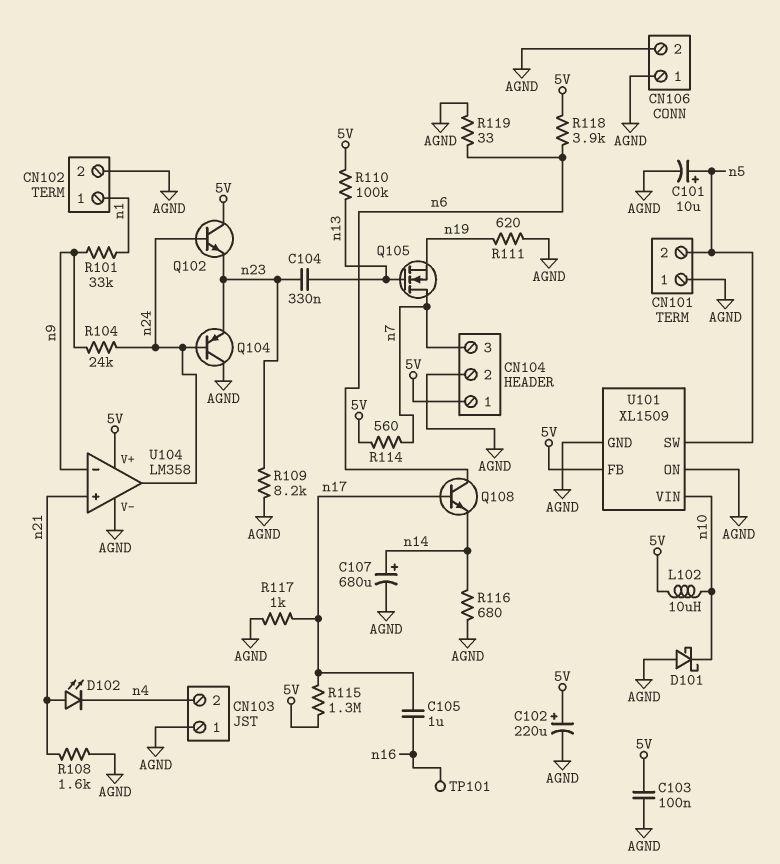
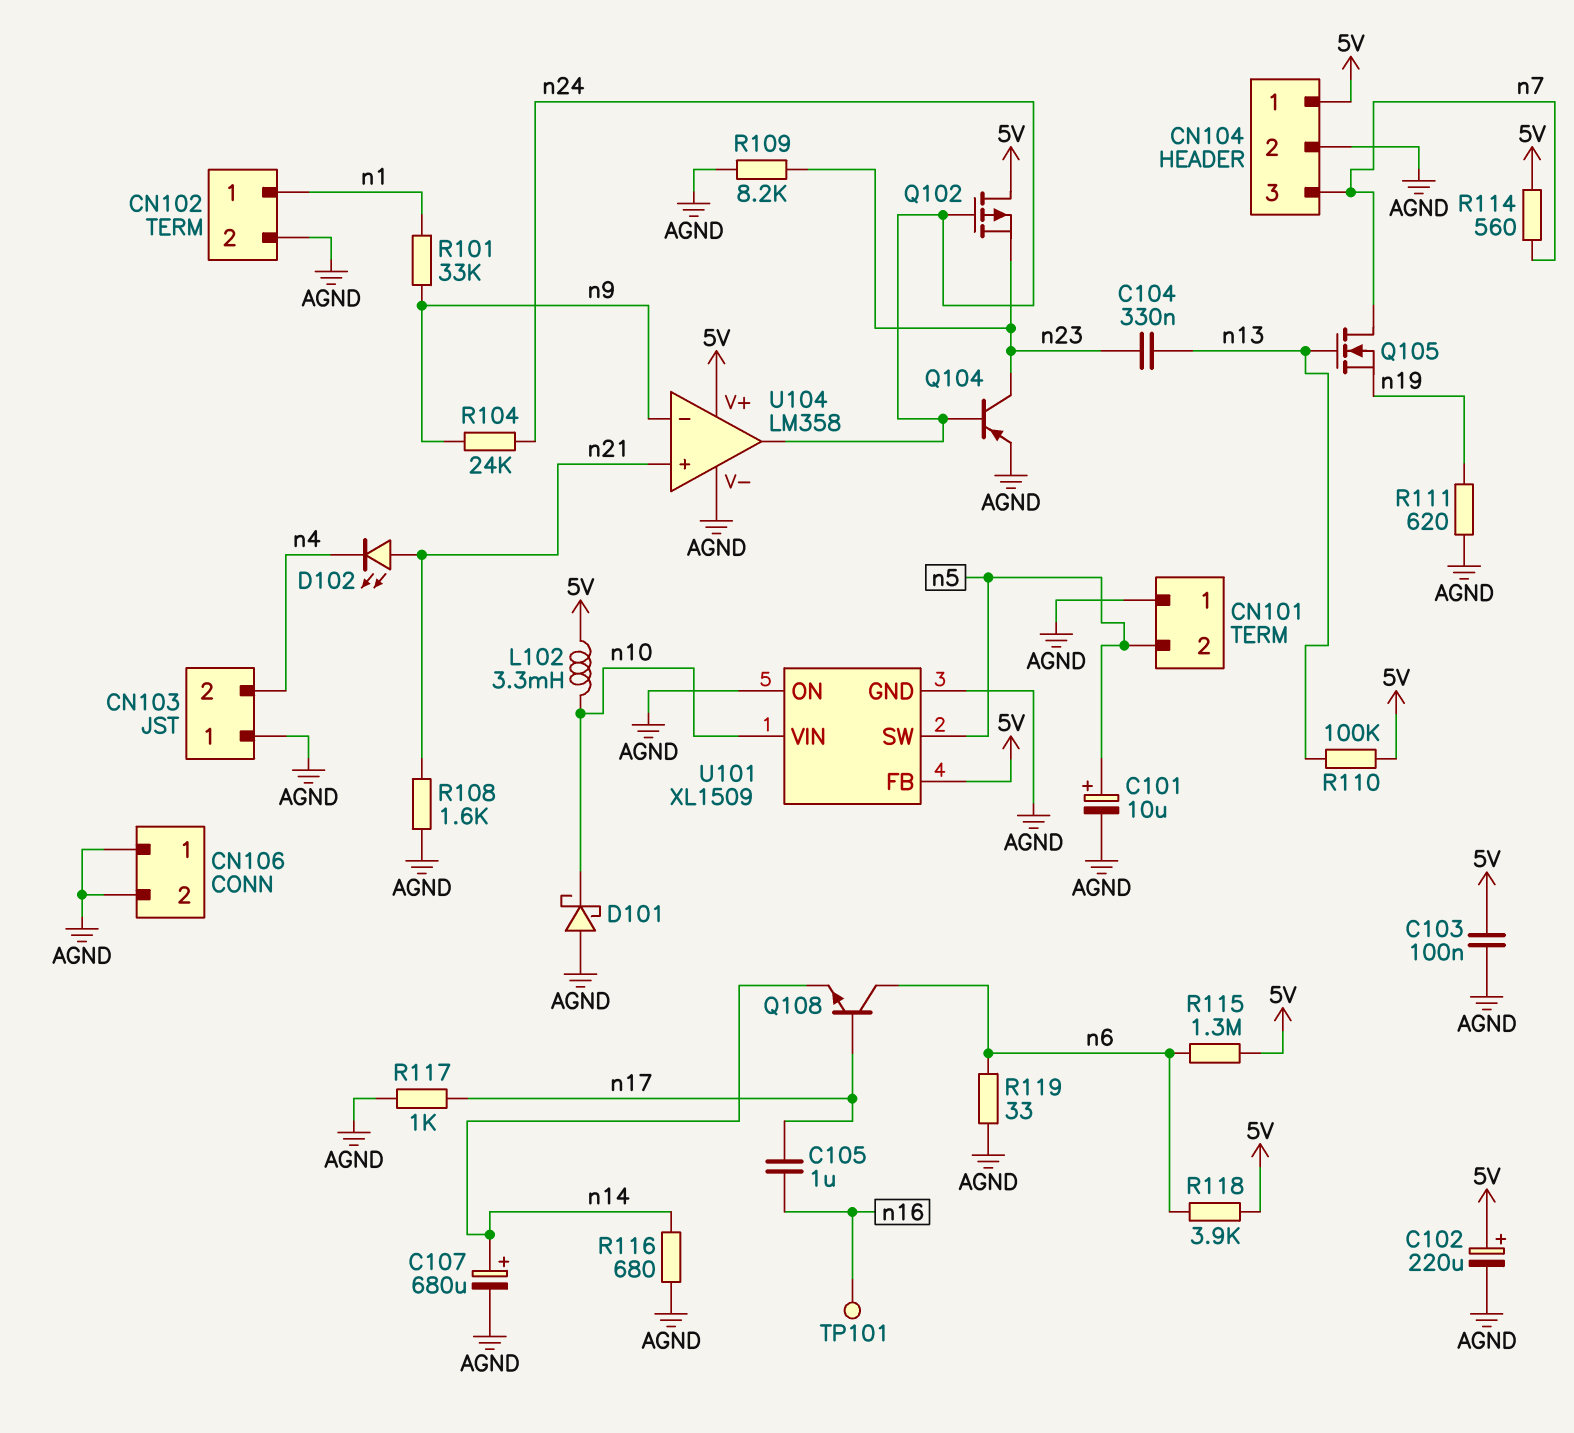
L102: 10uH (5V, n10) -> 3.3mH (5V, n10)
Q102: NPN (B n24, C 5V, E n23) -> PMOS (G n24, D 5V, S n23)
Q104: PNP (B n24, C AGND, E n23) -> PNP (B n24, C n23, E AGND)
R115: 1.3M (5V, n17) -> 1.3M (5V, n6)

